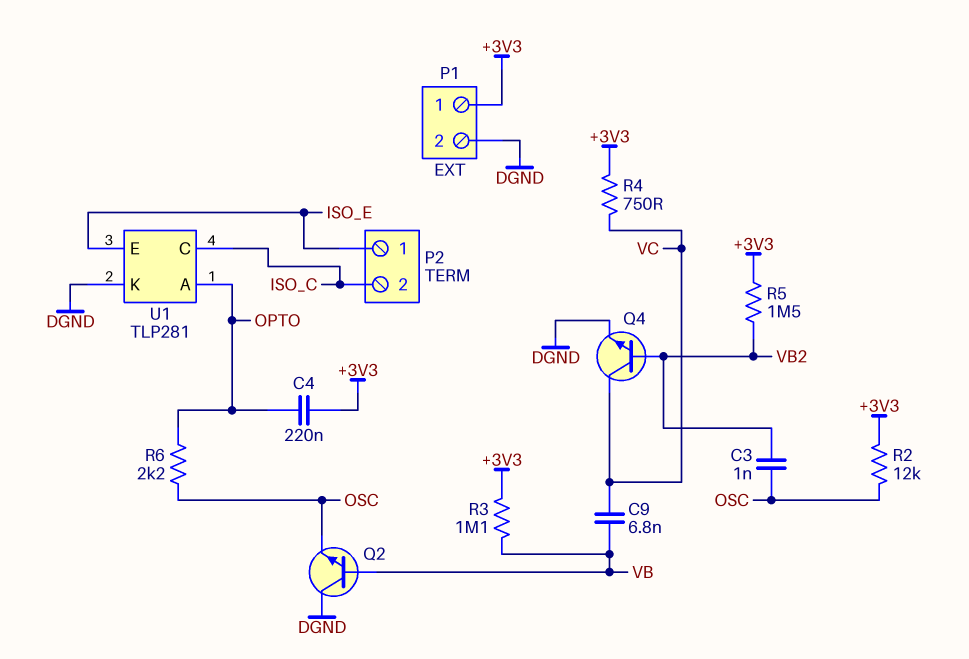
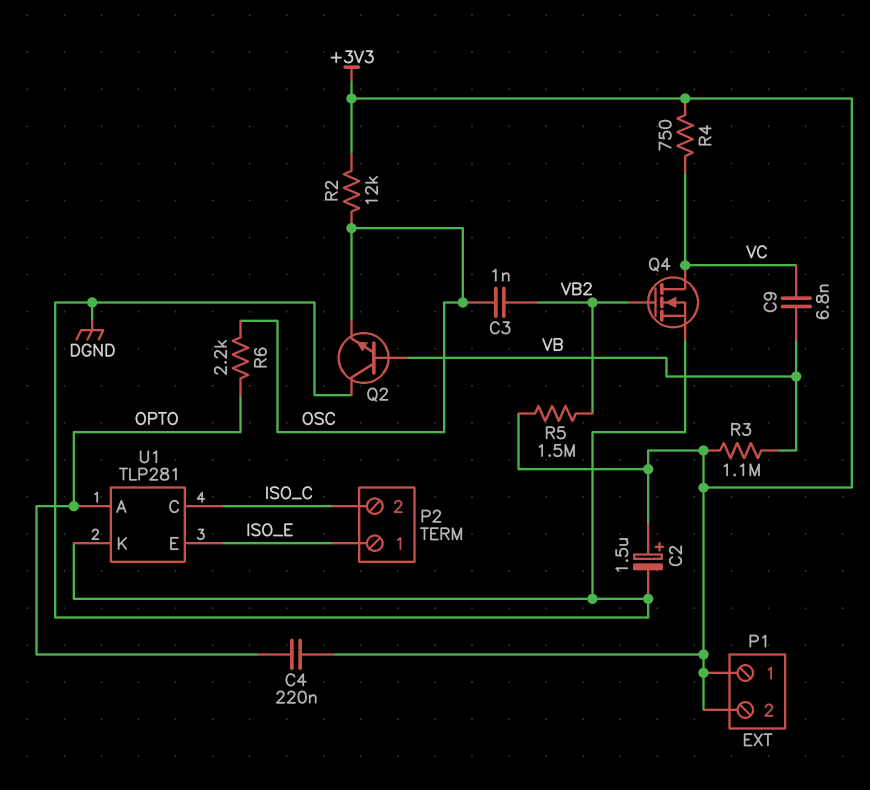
C2: none -> 1.5uF (plus +3V3, minus DGND)
P1 pin 2: DGND -> +3V3
Q4: NPN (B VB2, C VC, E DGND) -> NMOS (G VB2, D VC, S DGND)

